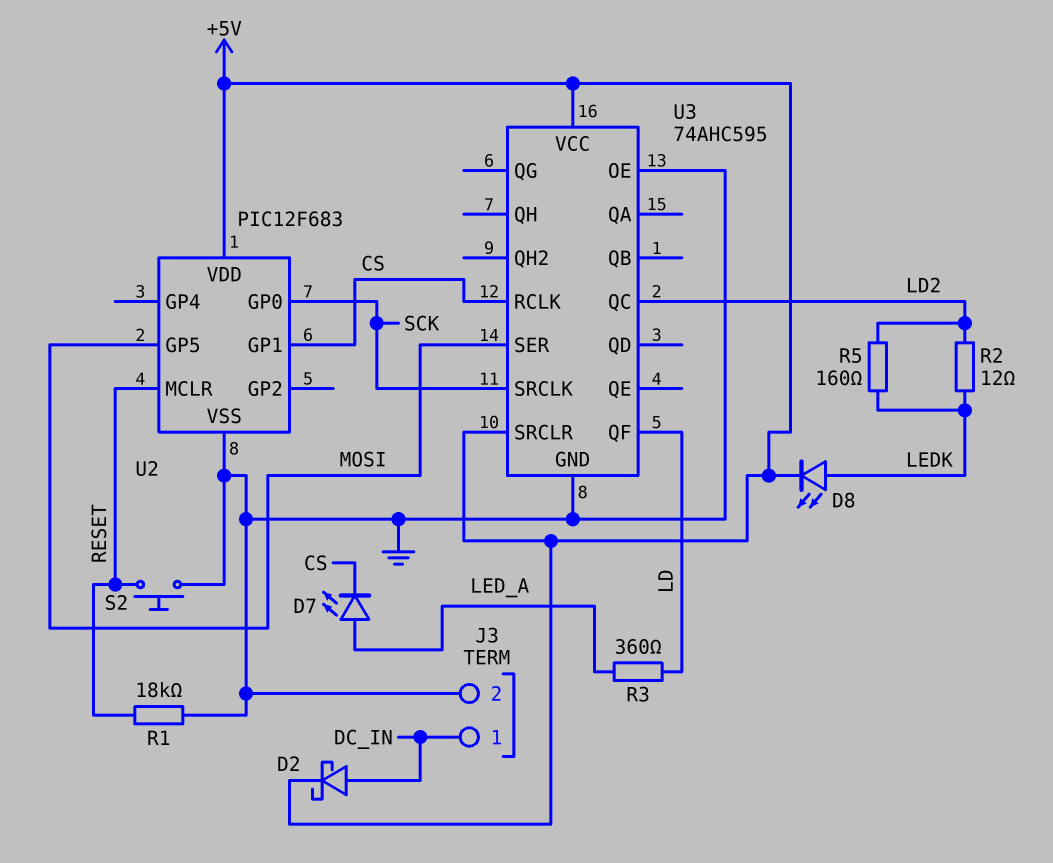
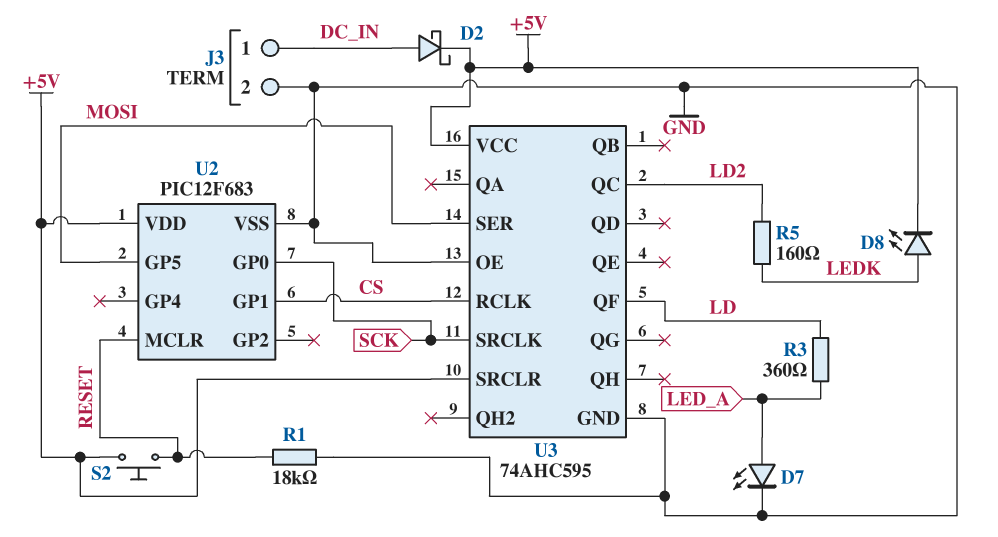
D7: LED (A LED_A, K CS) -> LED (A LED_A, K GND)
R2: 12 (LD2, LEDK) -> none
S2: button (GND, RESET) -> button (+5V, RESET)

